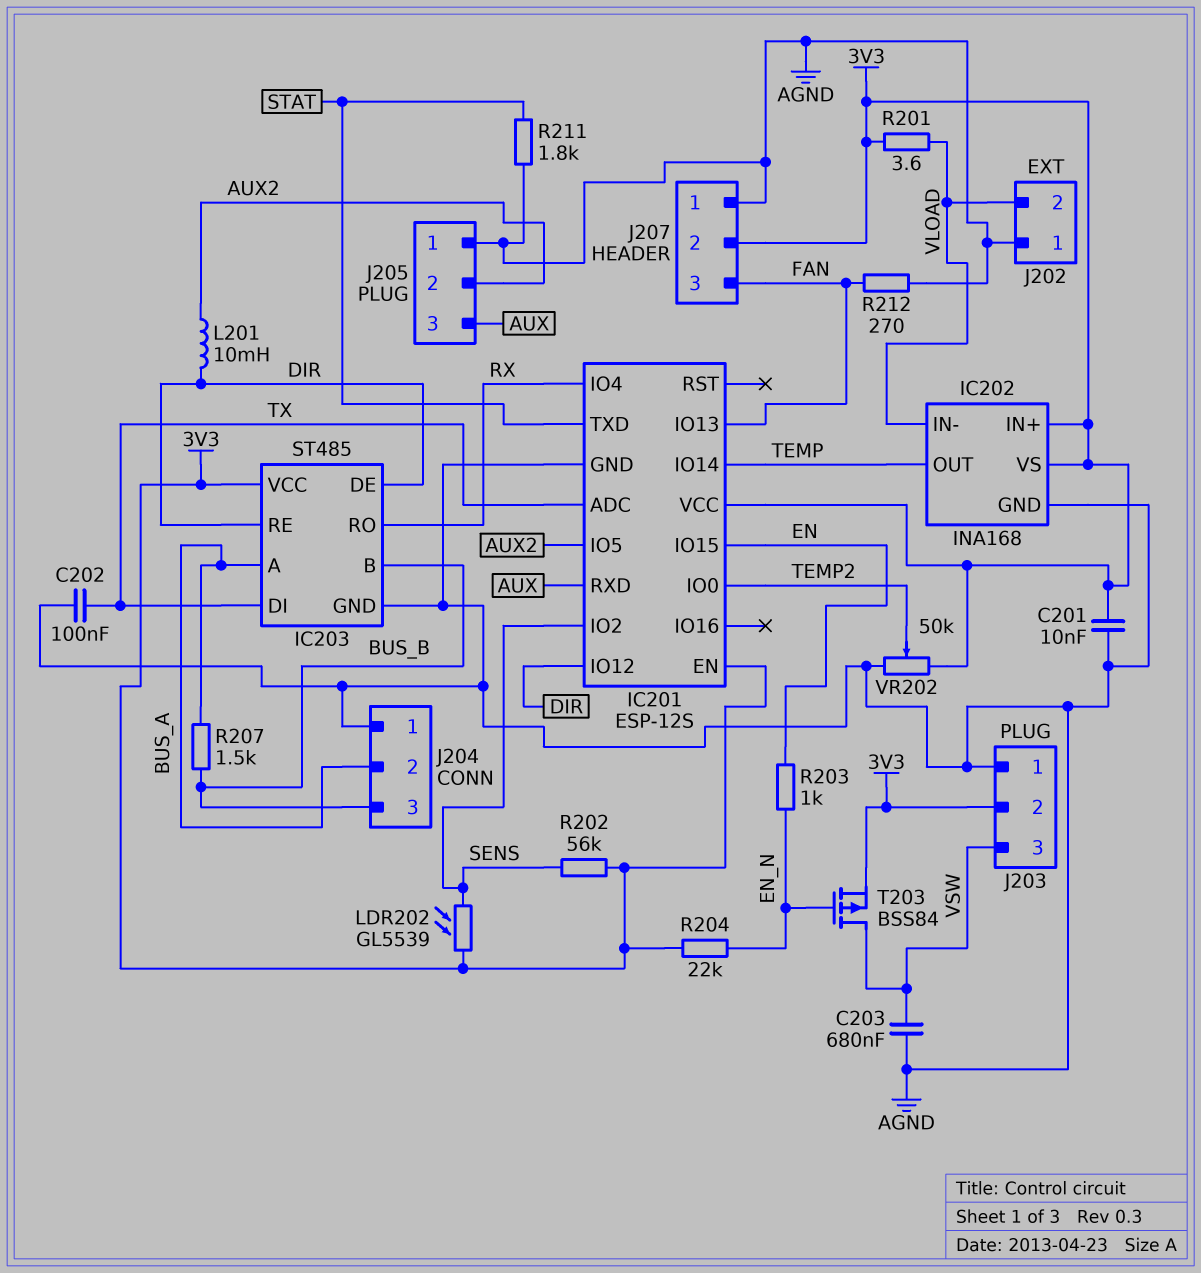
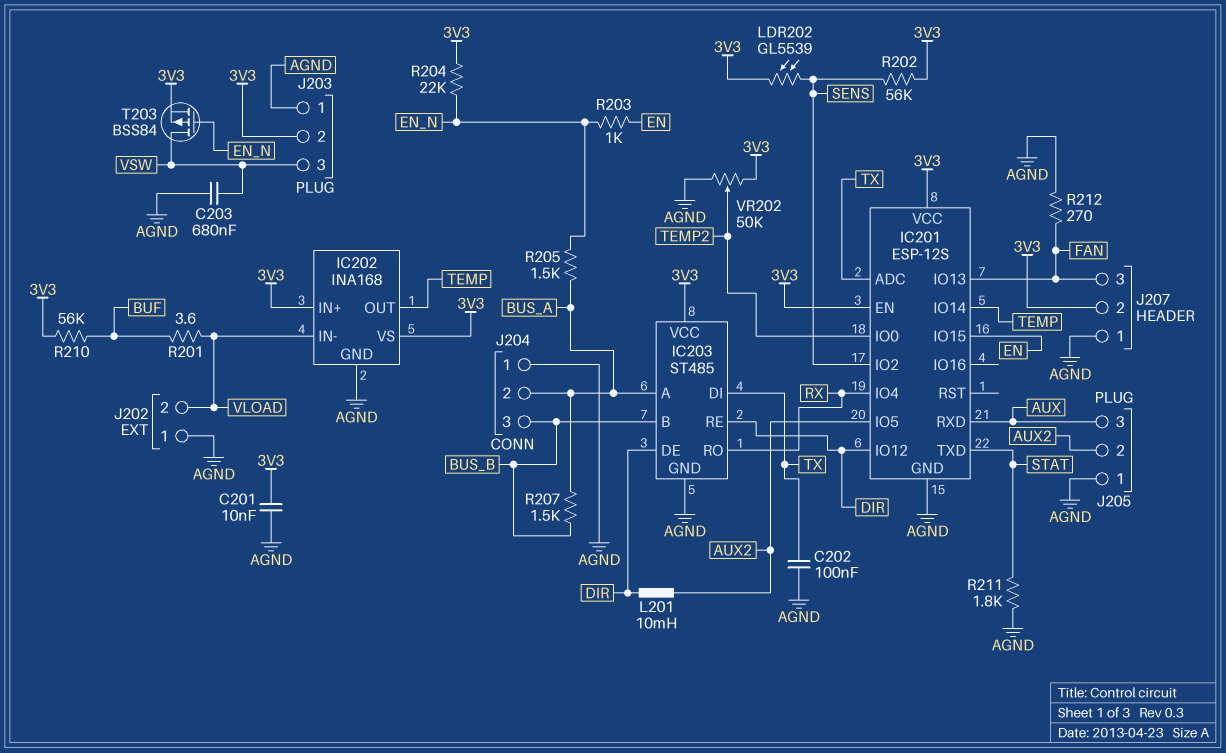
R201: 3.6 (3V3, VLOAD) -> 3.6 (BUF, VLOAD)
R205: none -> 1.5k (BUS_A, EN_N)
R210: none -> 56k (3V3, BUF)

